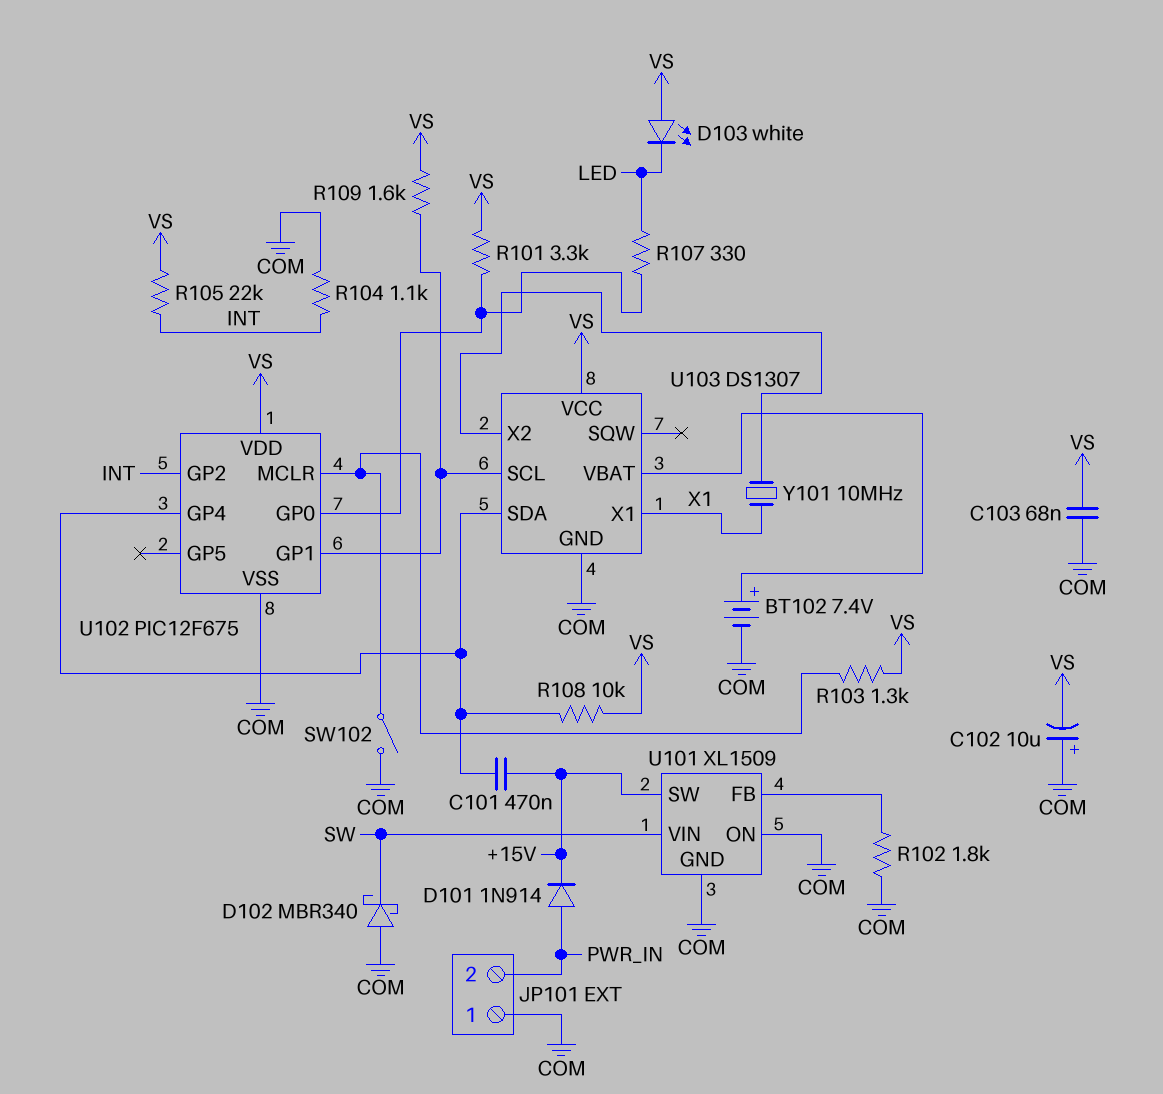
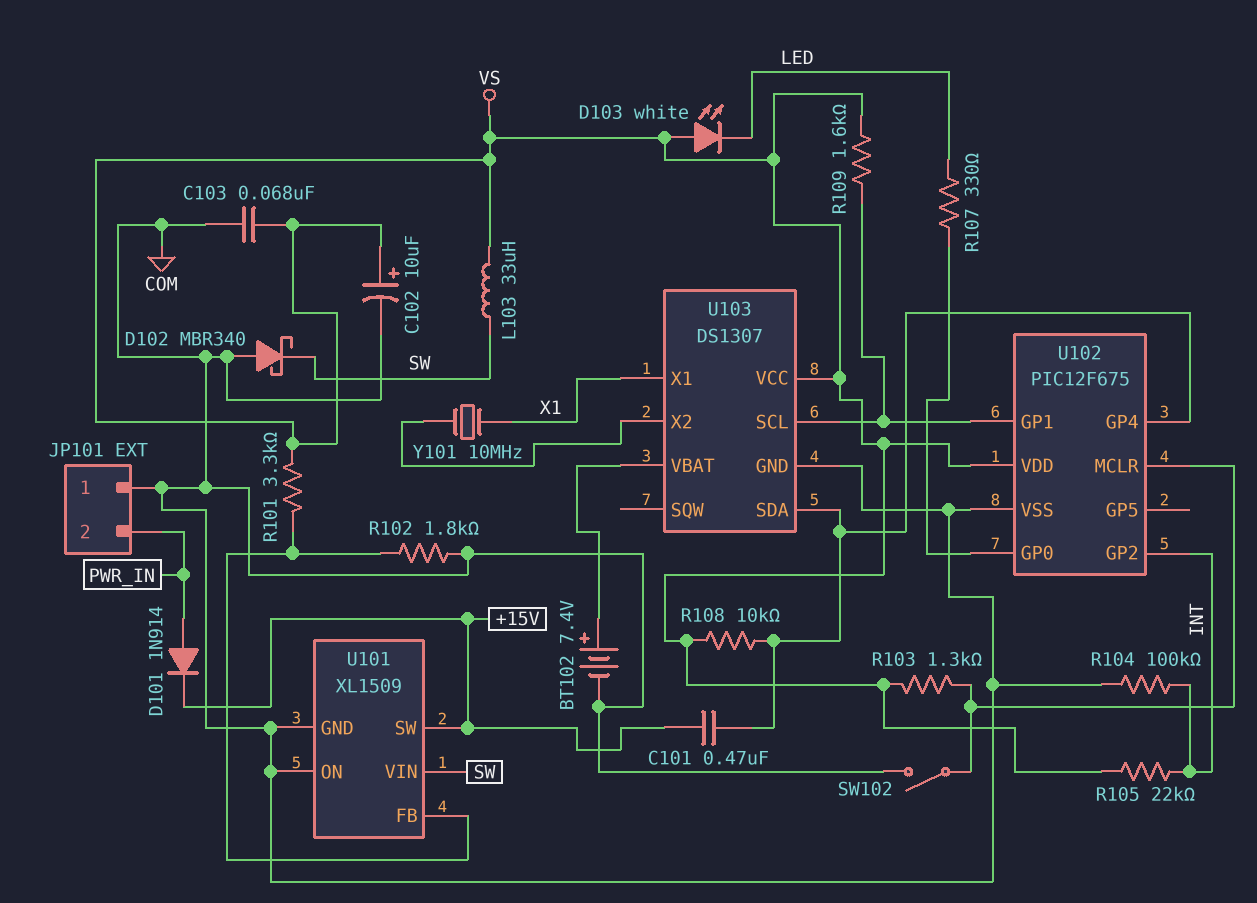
C102: 10uF (plus COM, minus VS) -> 10uF (plus VS, minus COM)
L103: none -> 33uH (SW, VS)
R101: 3.3k (U102/GP0, VS) -> 3.3k (U101/FB, VS)
R104: 1.1k (COM, INT) -> 100k (COM, INT)

